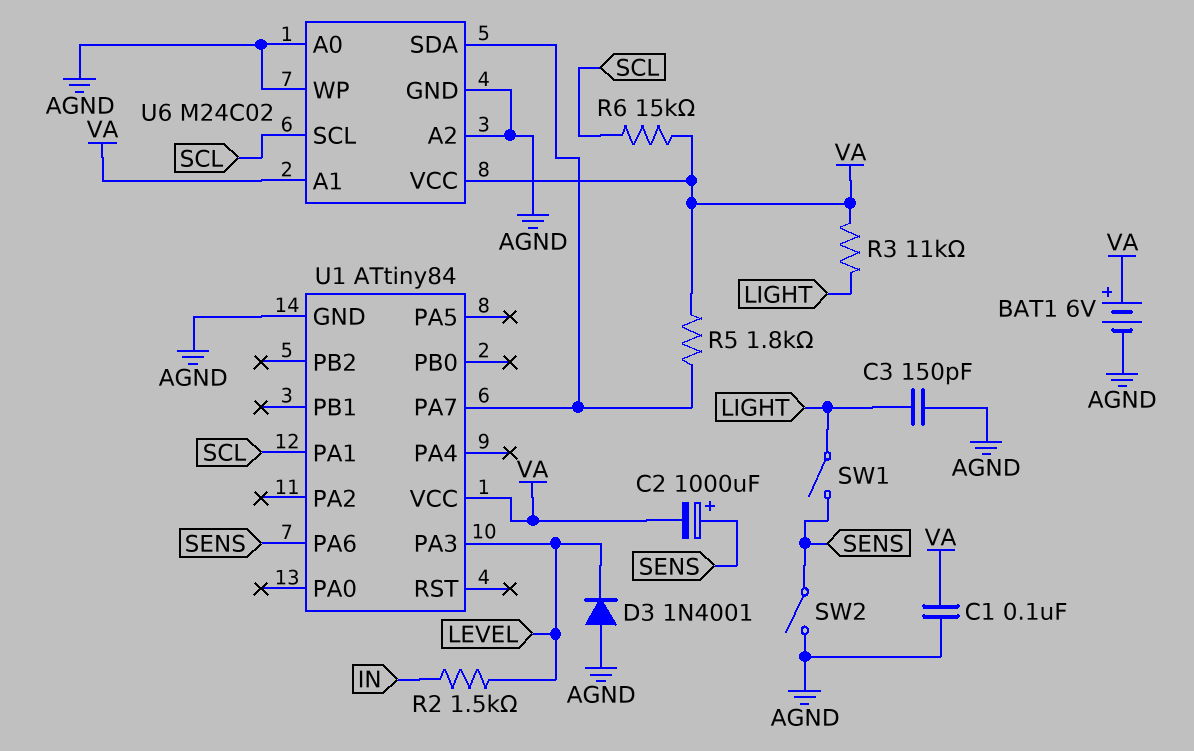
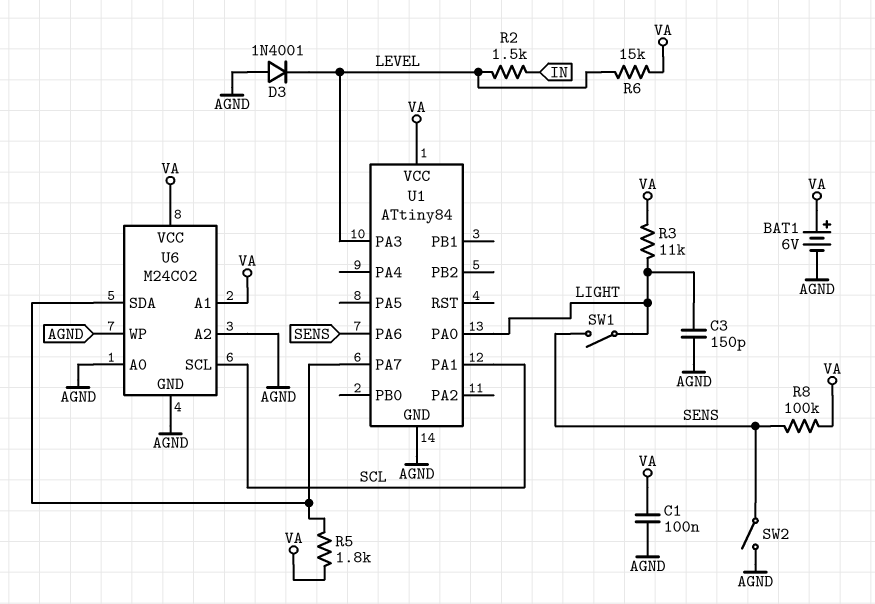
C2: 1000uF (plus SENS, minus VA) -> none
R6: 15k (SCL, VA) -> 15k (LEVEL, VA)
R8: none -> 100k (SENS, VA)
U1 pin PA0: none -> LIGHT

